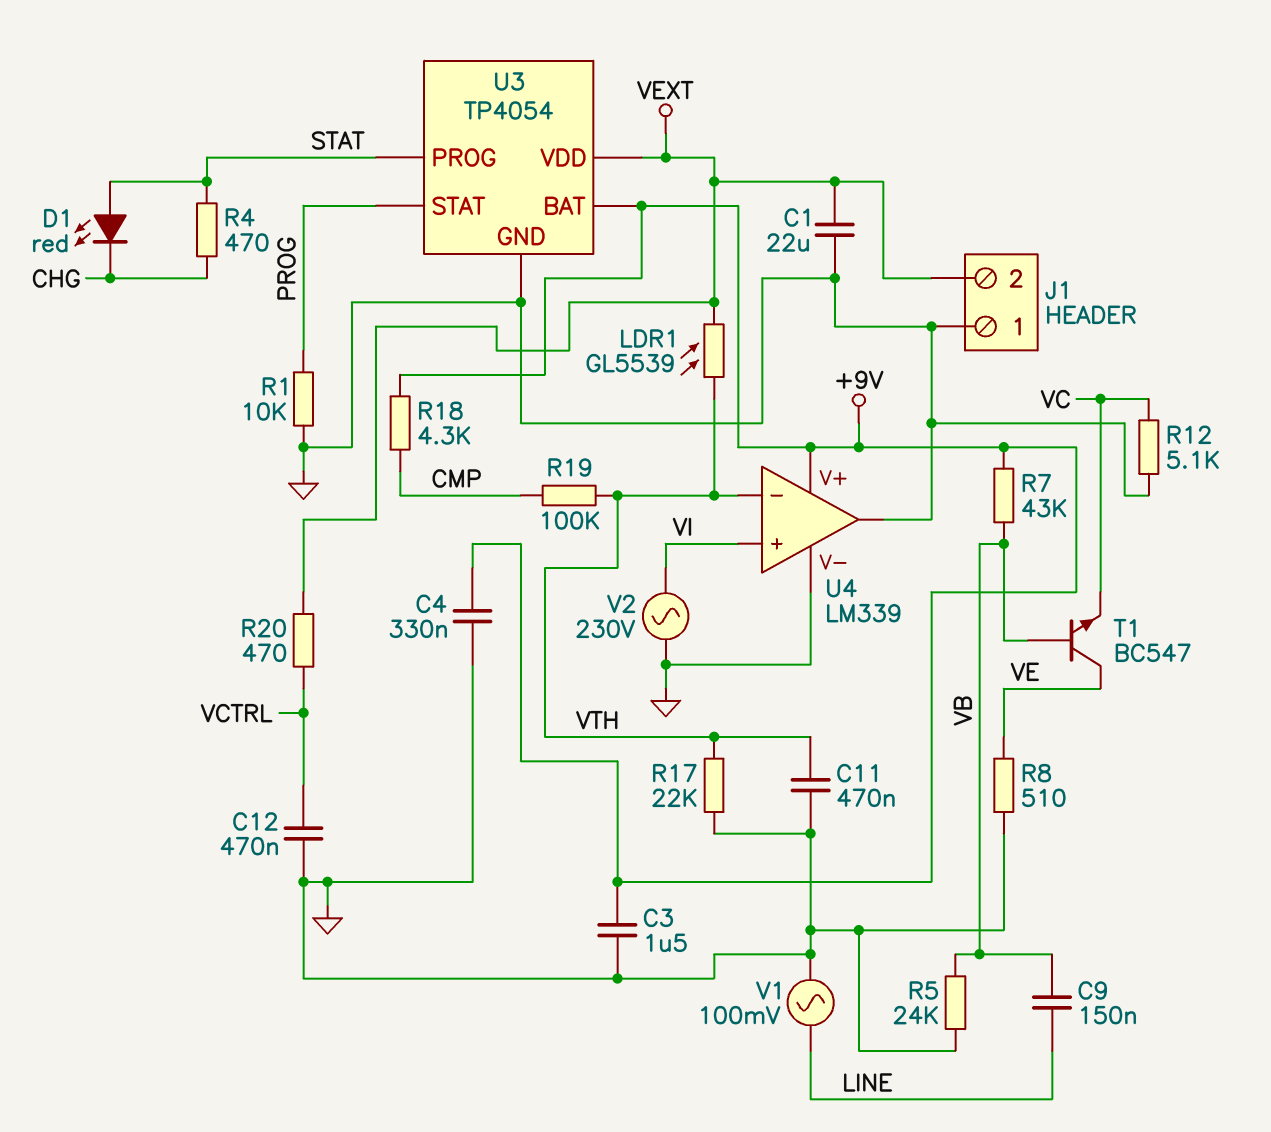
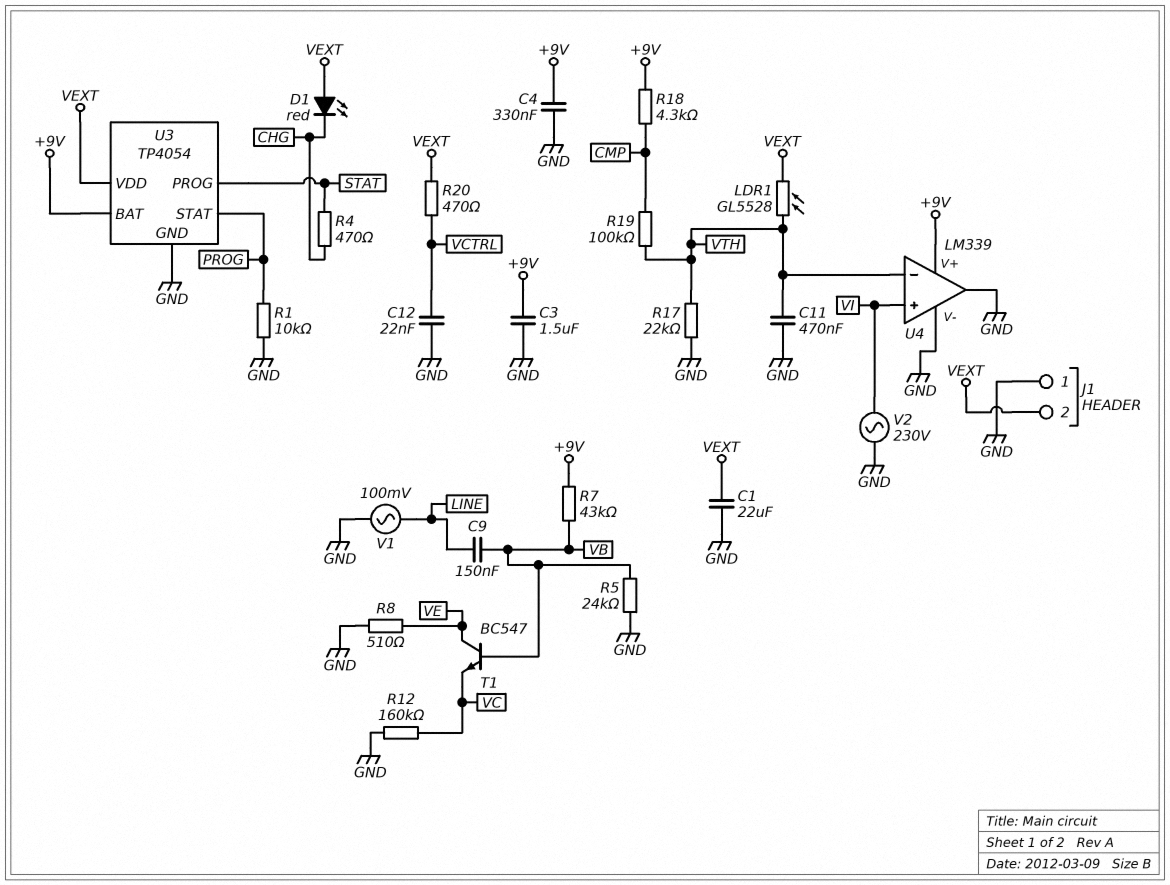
C12: 470nF (GND, VCTRL) -> 22nF (GND, VCTRL)
D1: LED red (A STAT, K CHG) -> LED red (A VEXT, K CHG)
LDR1: GL5539 (VEXT, VTH) -> GL5528 (VEXT, VTH)
R12: 5.1k (GND, VC) -> 160k (GND, VC)

